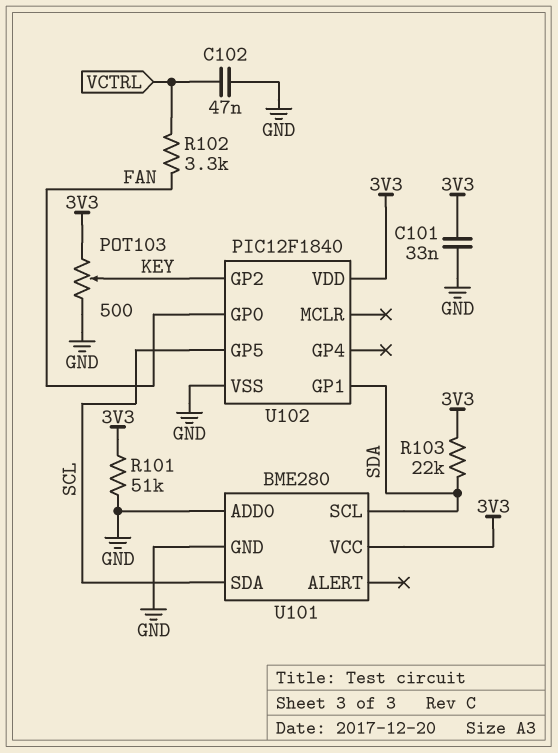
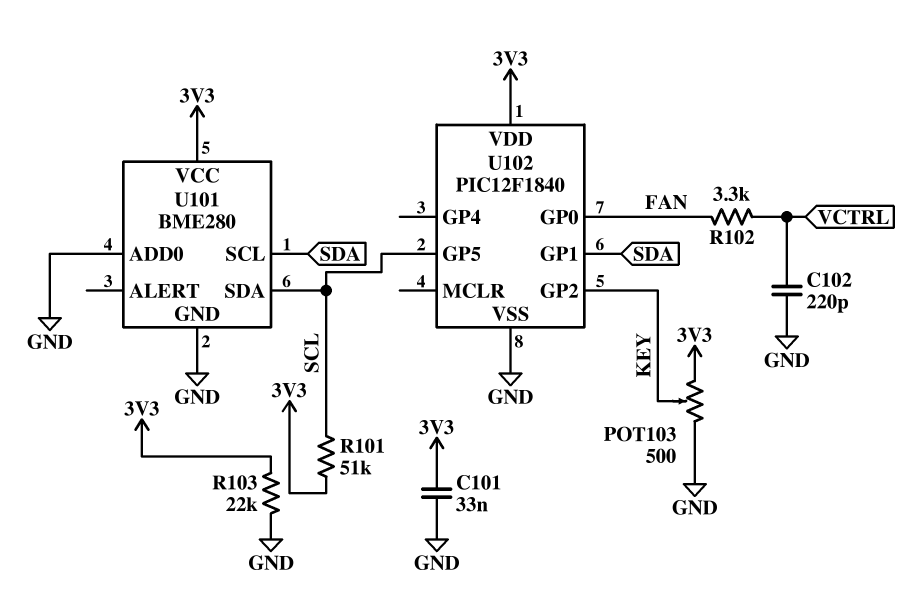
C102: 47nF (GND, VCTRL) -> 220pF (GND, VCTRL)
R101: 51k (3V3, GND) -> 51k (3V3, SCL)
R103: 22k (3V3, SDA) -> 22k (3V3, GND)

